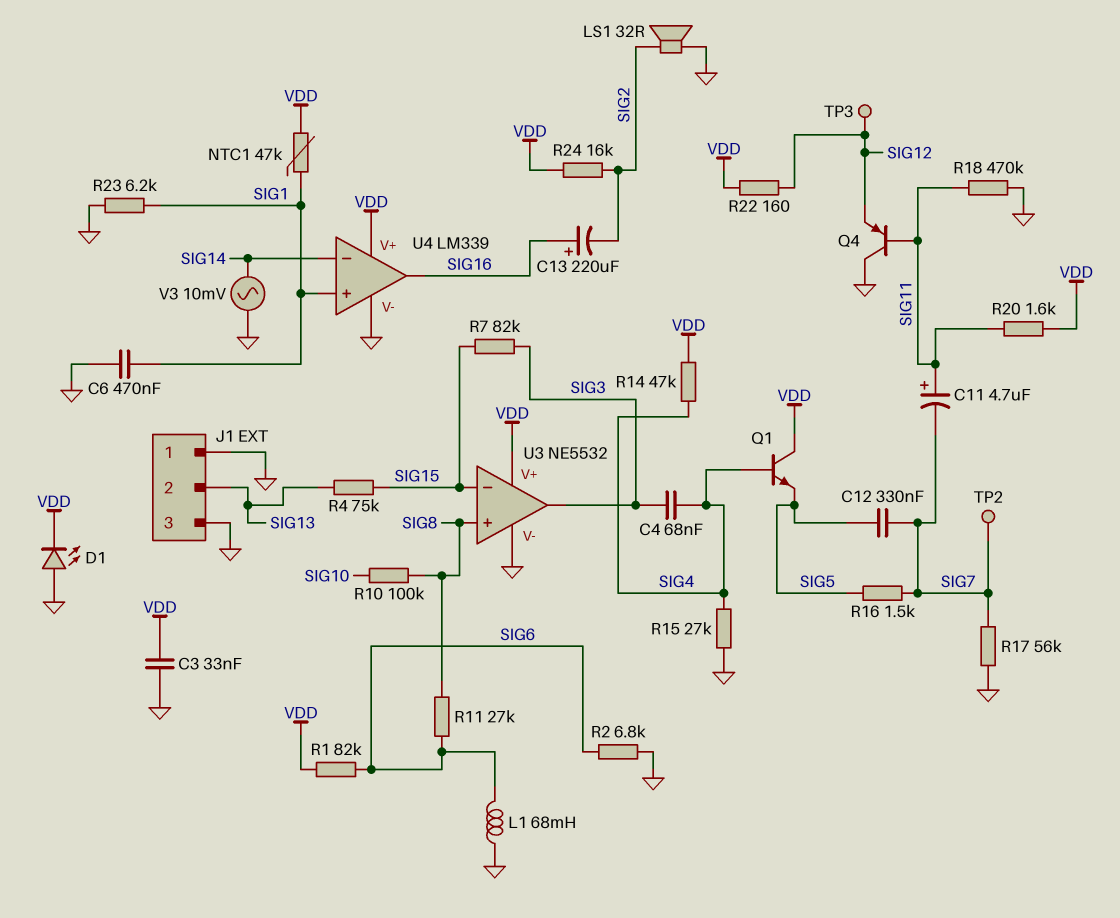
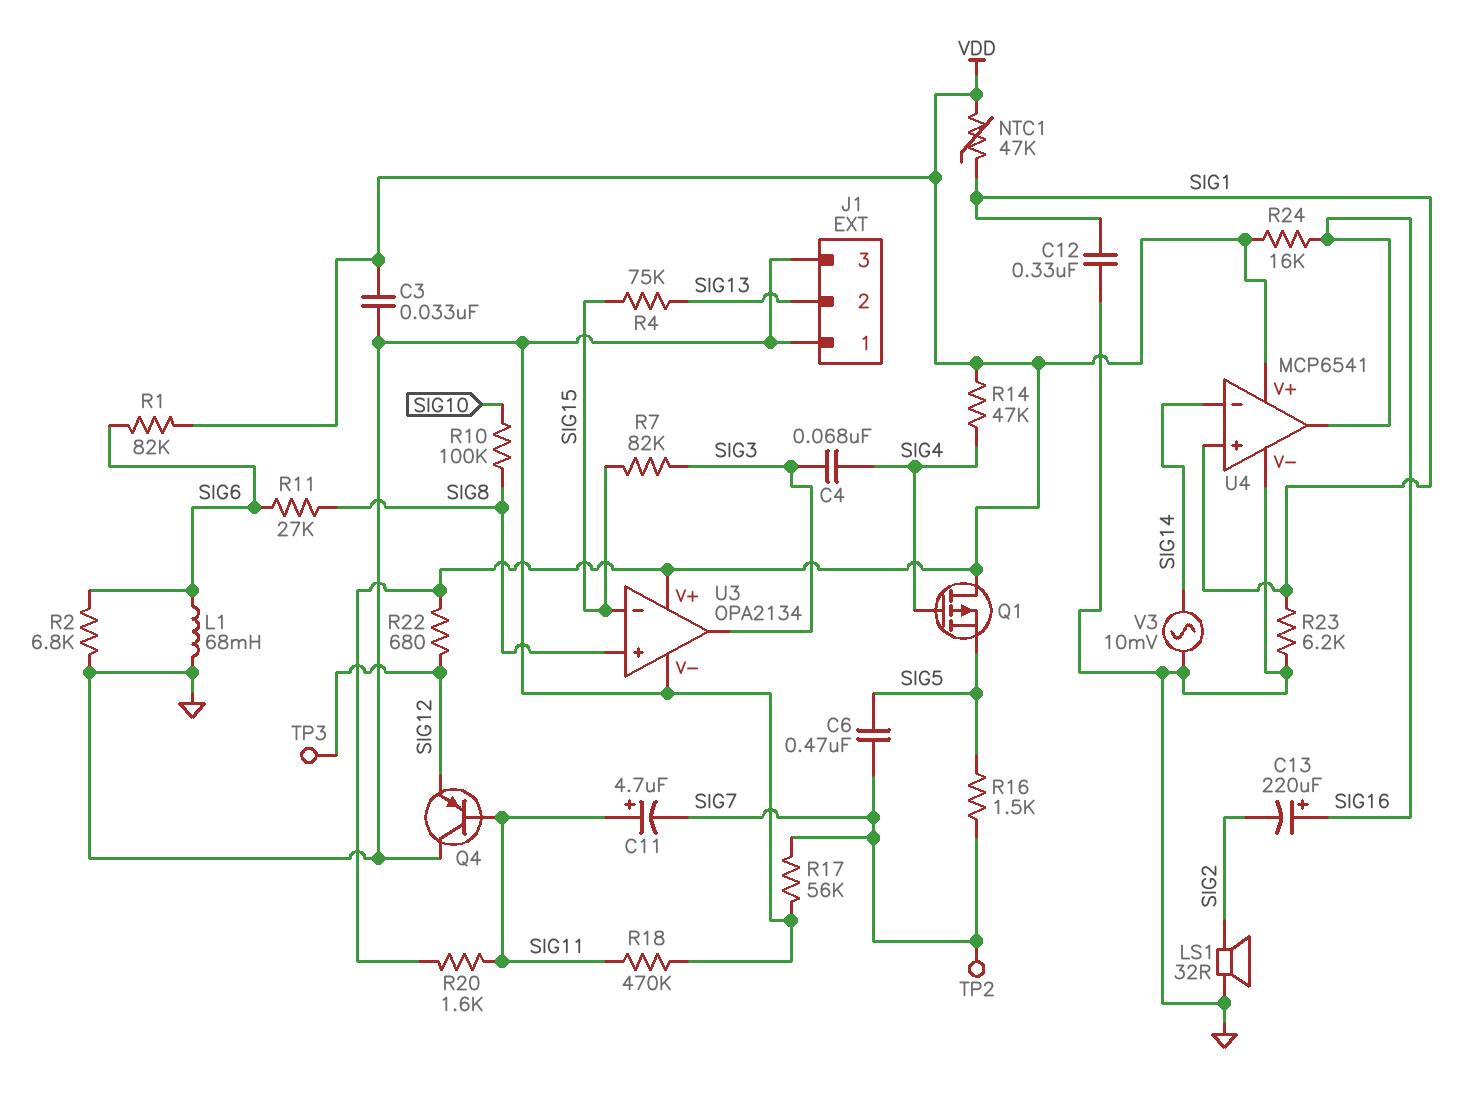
C6: 470nF (GND, SIG1) -> 470nF (SIG5, SIG7)
C12: 330nF (SIG5, SIG7) -> 330nF (GND, SIG1)
D1: LED (A GND, K VDD) -> none
Q1: NPN (B SIG4, C VDD, E SIG5) -> PMOS (G SIG4, D VDD, S SIG5)
R15: 27k (GND, SIG4) -> none
R22: 160 (SIG12, VDD) -> 680 (SIG12, VDD)
R24: 16k (SIG2, VDD) -> 16k (SIG16, VDD)
U3: NE5532 -> OPA2134
U4: LM339 -> MCP6541

